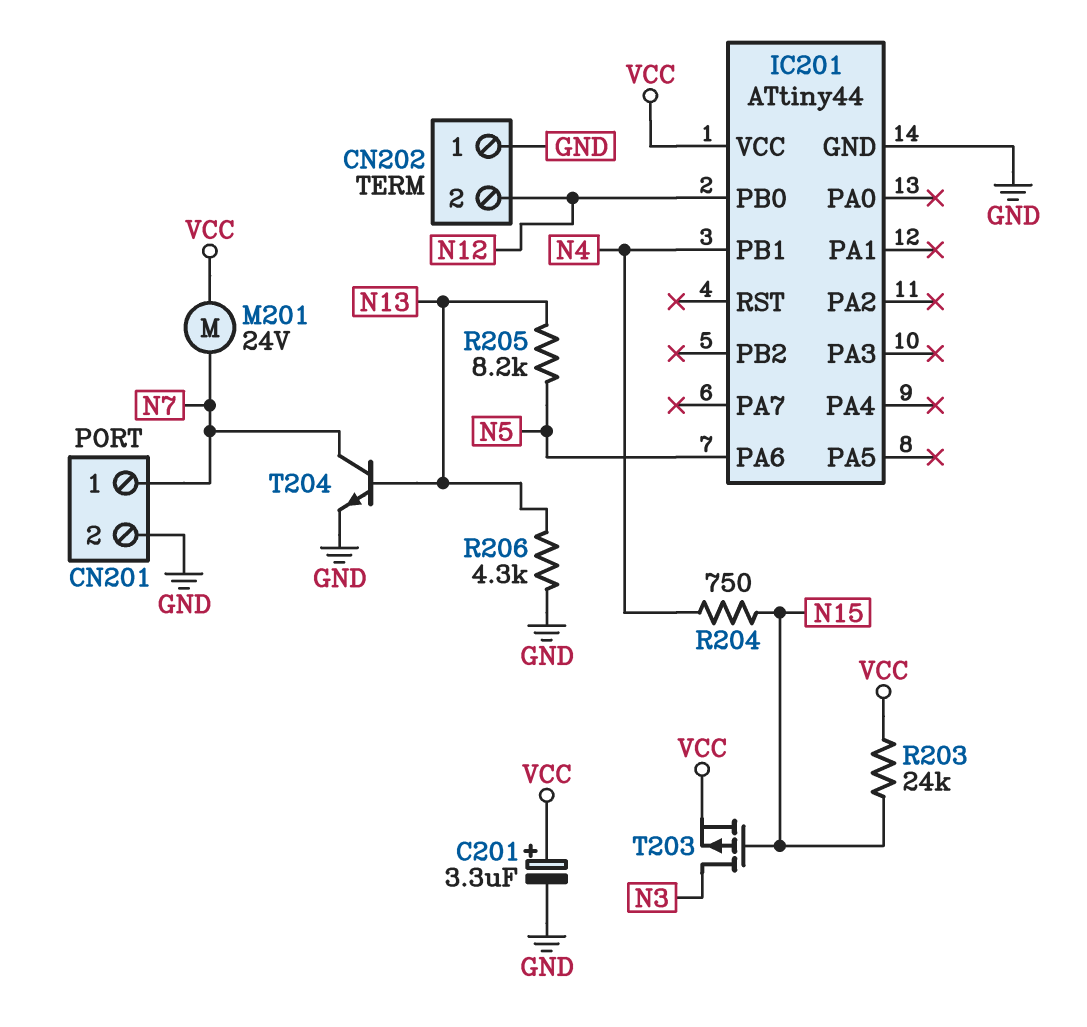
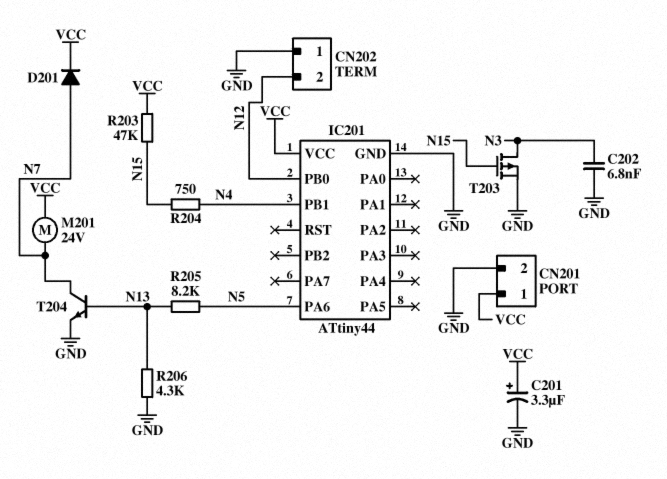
C202: none -> 6.8nF (GND, N3)
CN201 pin 1: N7 -> VCC
D201: none -> diode (A N7, K VCC)
R203: 24k (N15, VCC) -> 47k (N15, VCC)
T203: PMOS (G N15, D N3, S VCC) -> PMOS (G N15, D N3, S GND)

